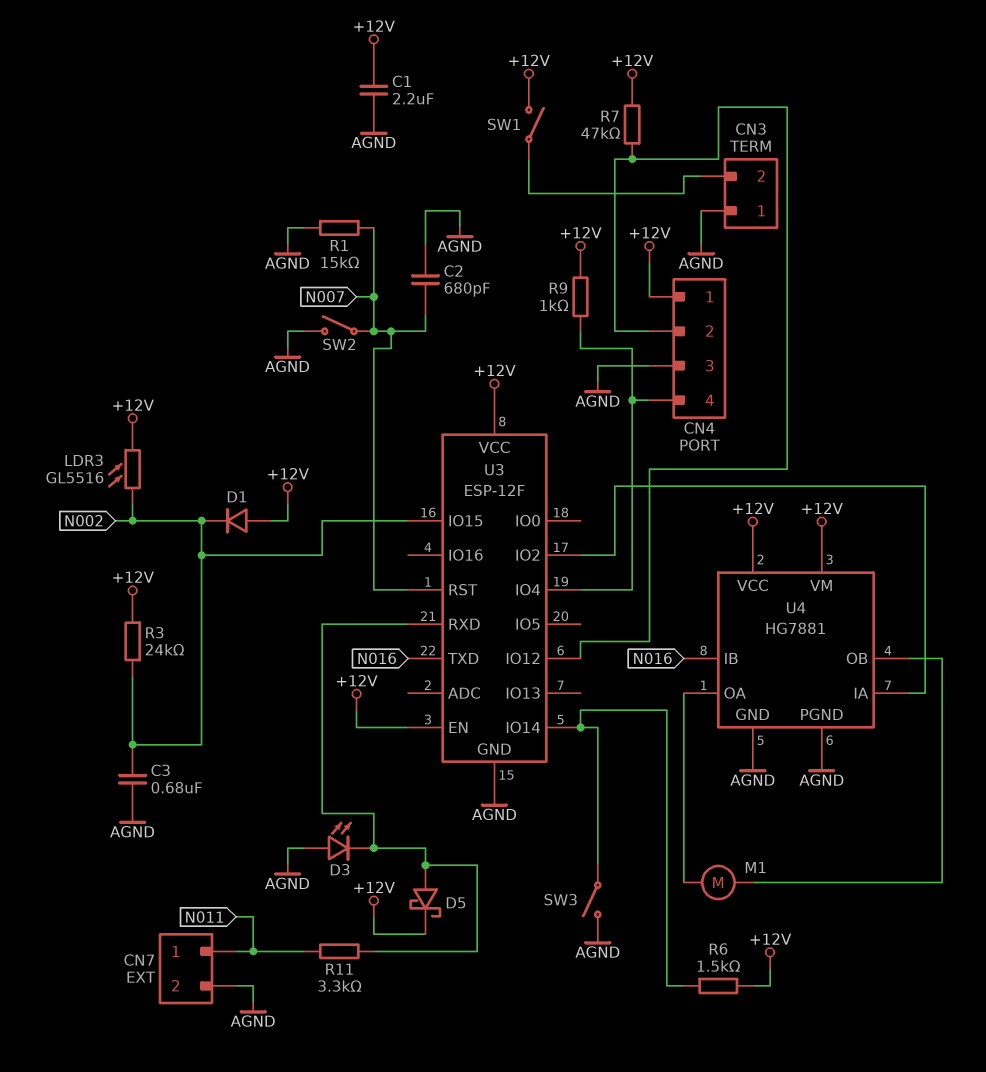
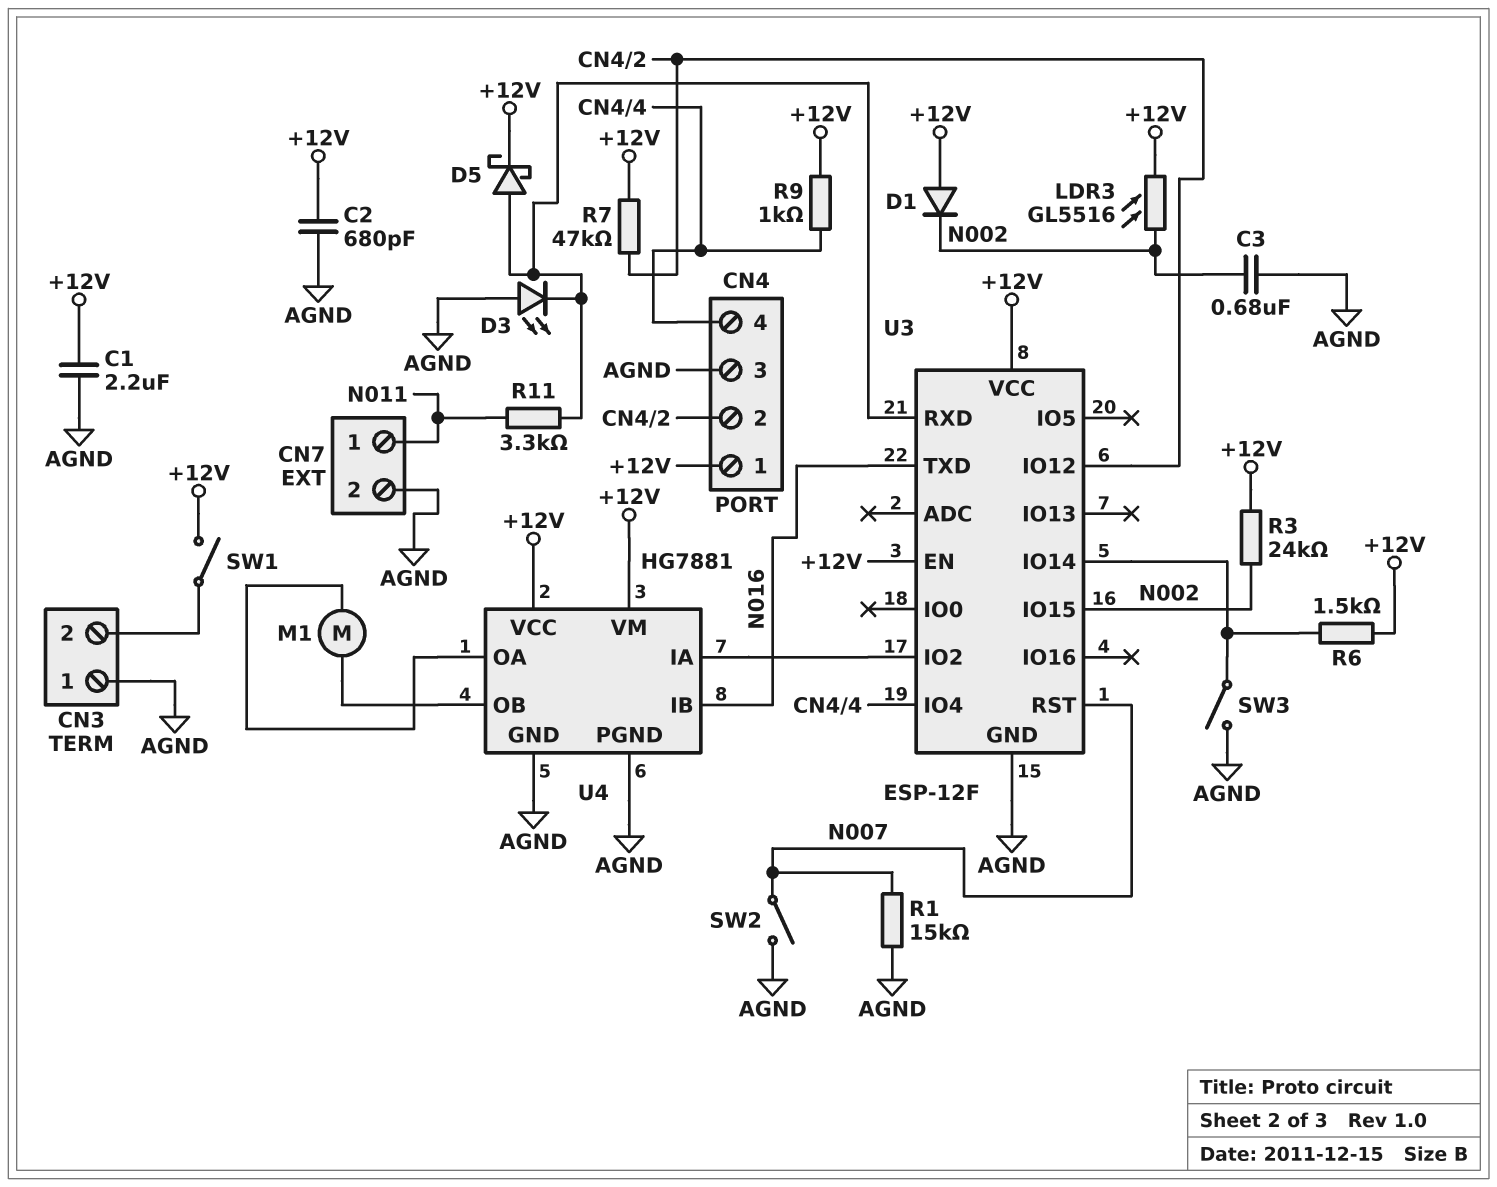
C2: 680pF (AGND, N007) -> 680pF (+12V, AGND)

